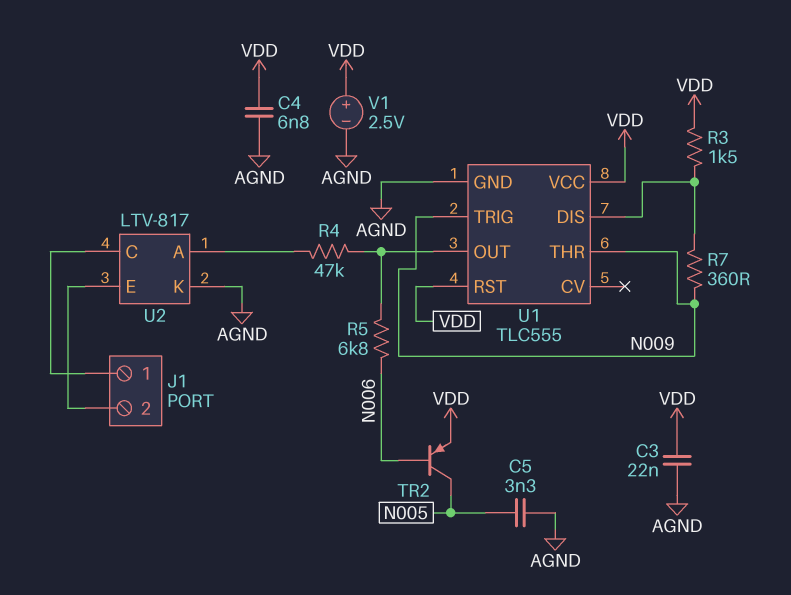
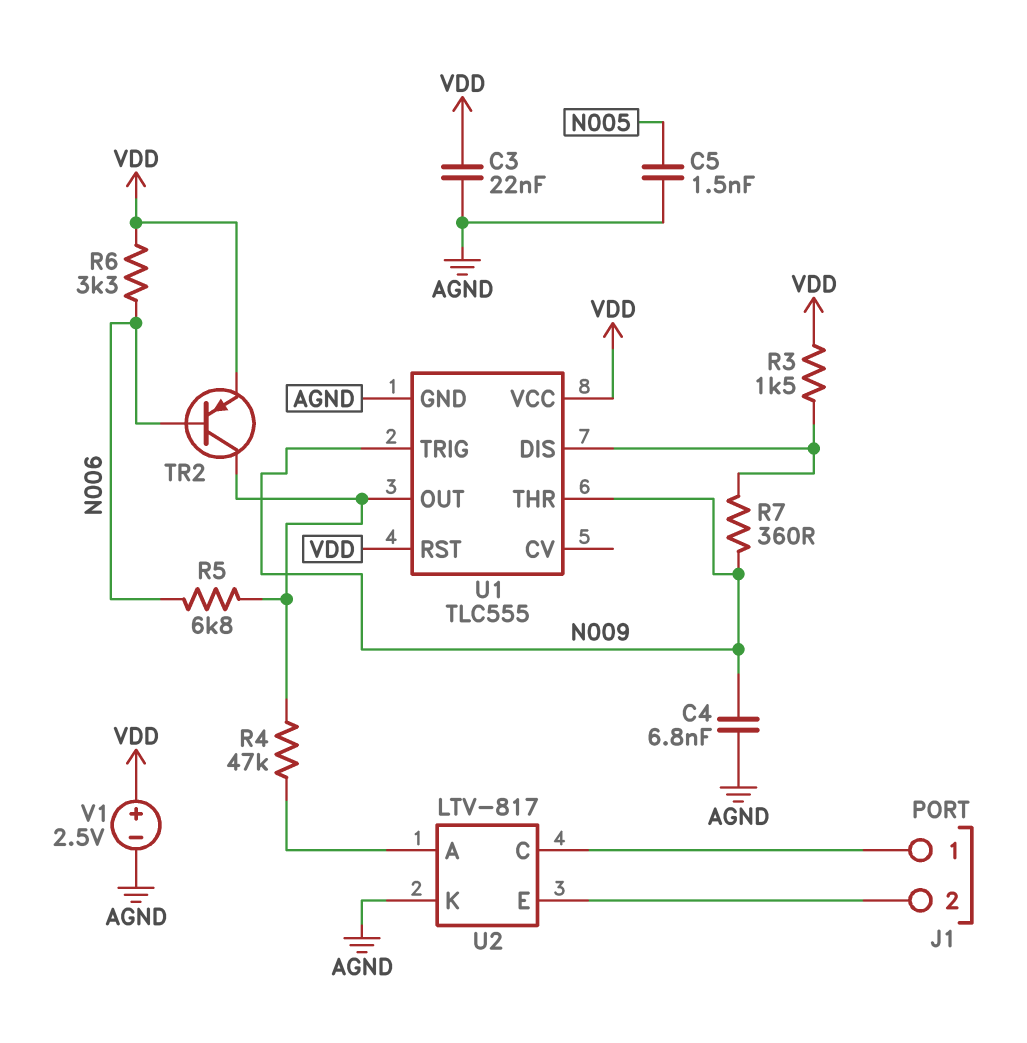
C4: 6.8nF (AGND, VDD) -> 6.8nF (AGND, N009)
C5: 3.3nF (AGND, N005) -> 1.5nF (AGND, N005)
R6: none -> 3.3k (N006, VDD)
TR2: PNP (B N006, C N005, E VDD) -> PNP (B N006, C U1/OUT, E VDD)

